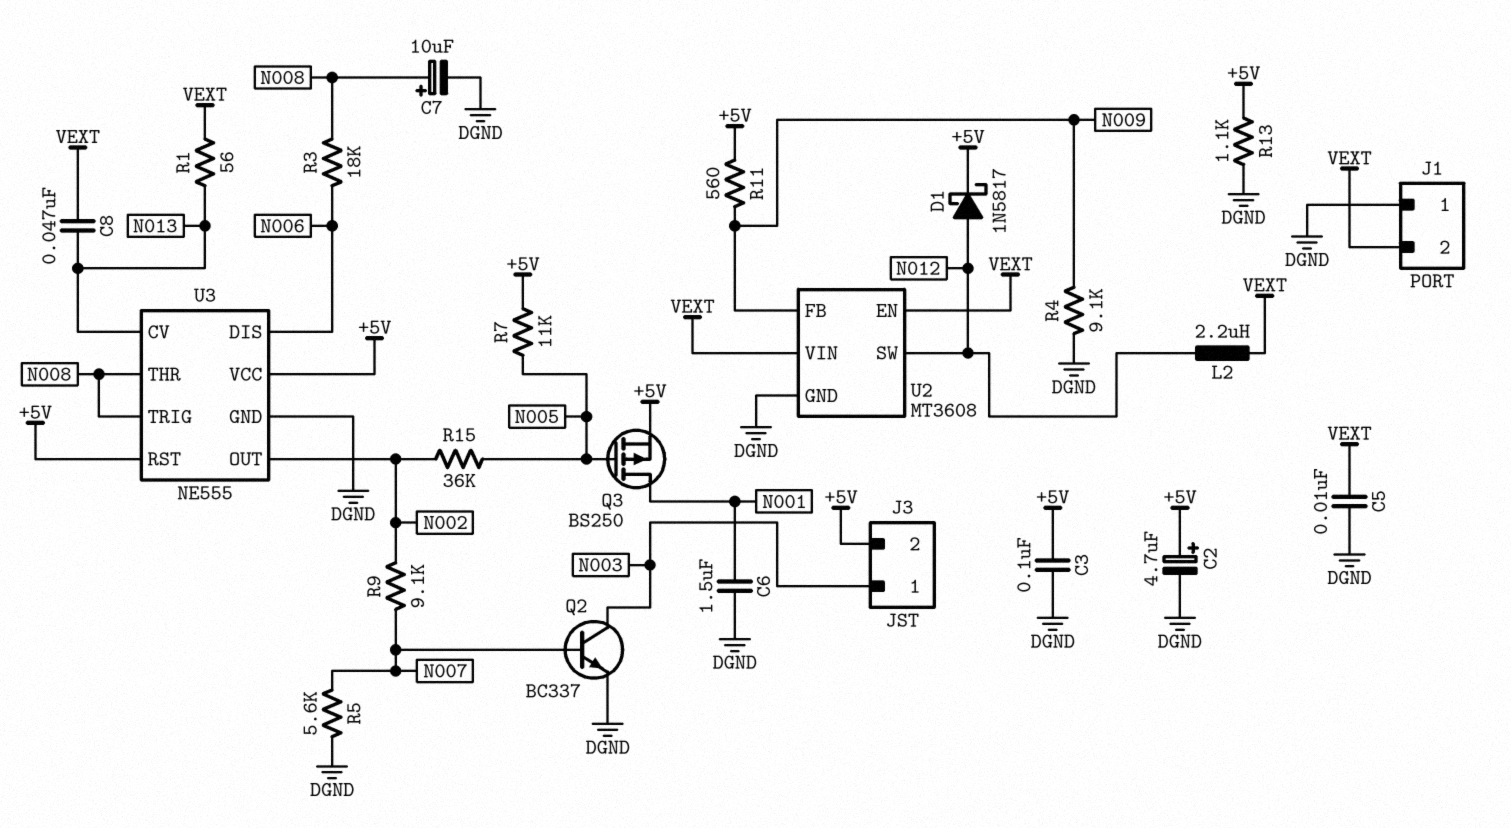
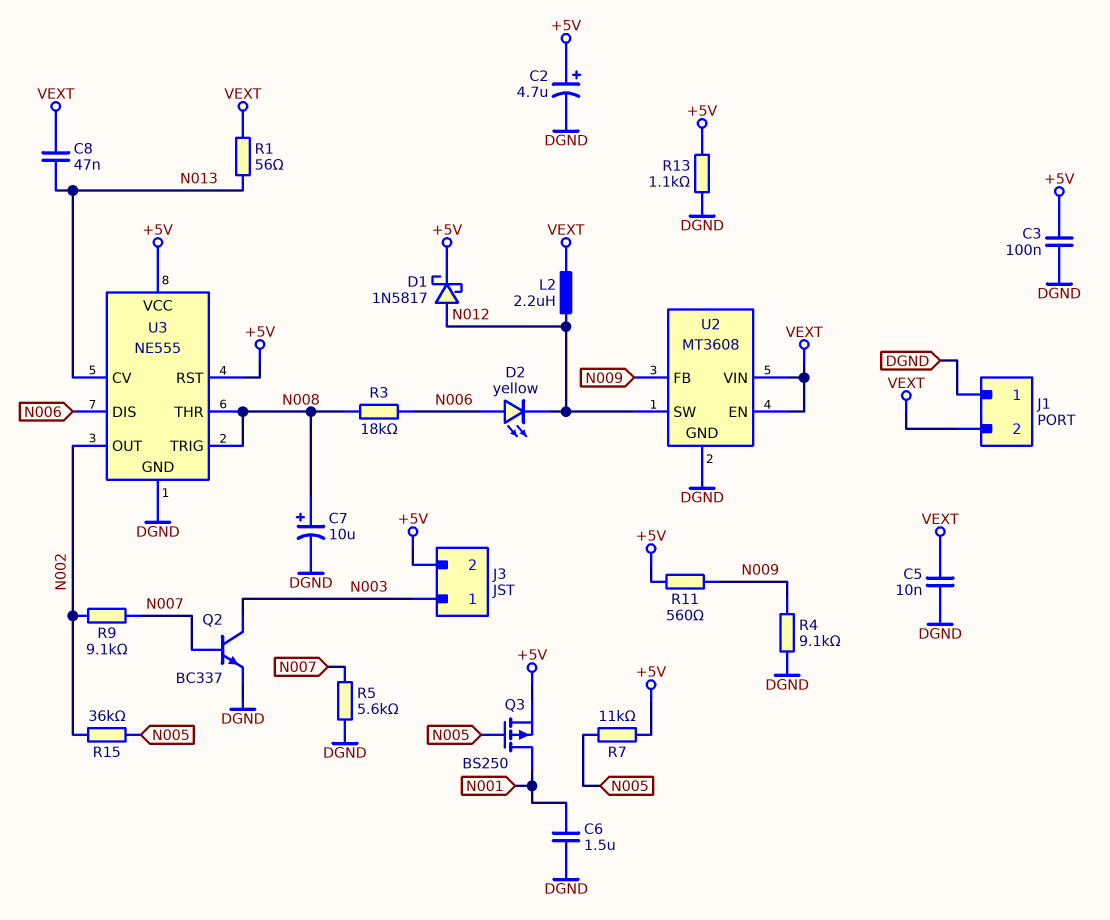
D2: none -> LED yellow (A N006, K N012)

